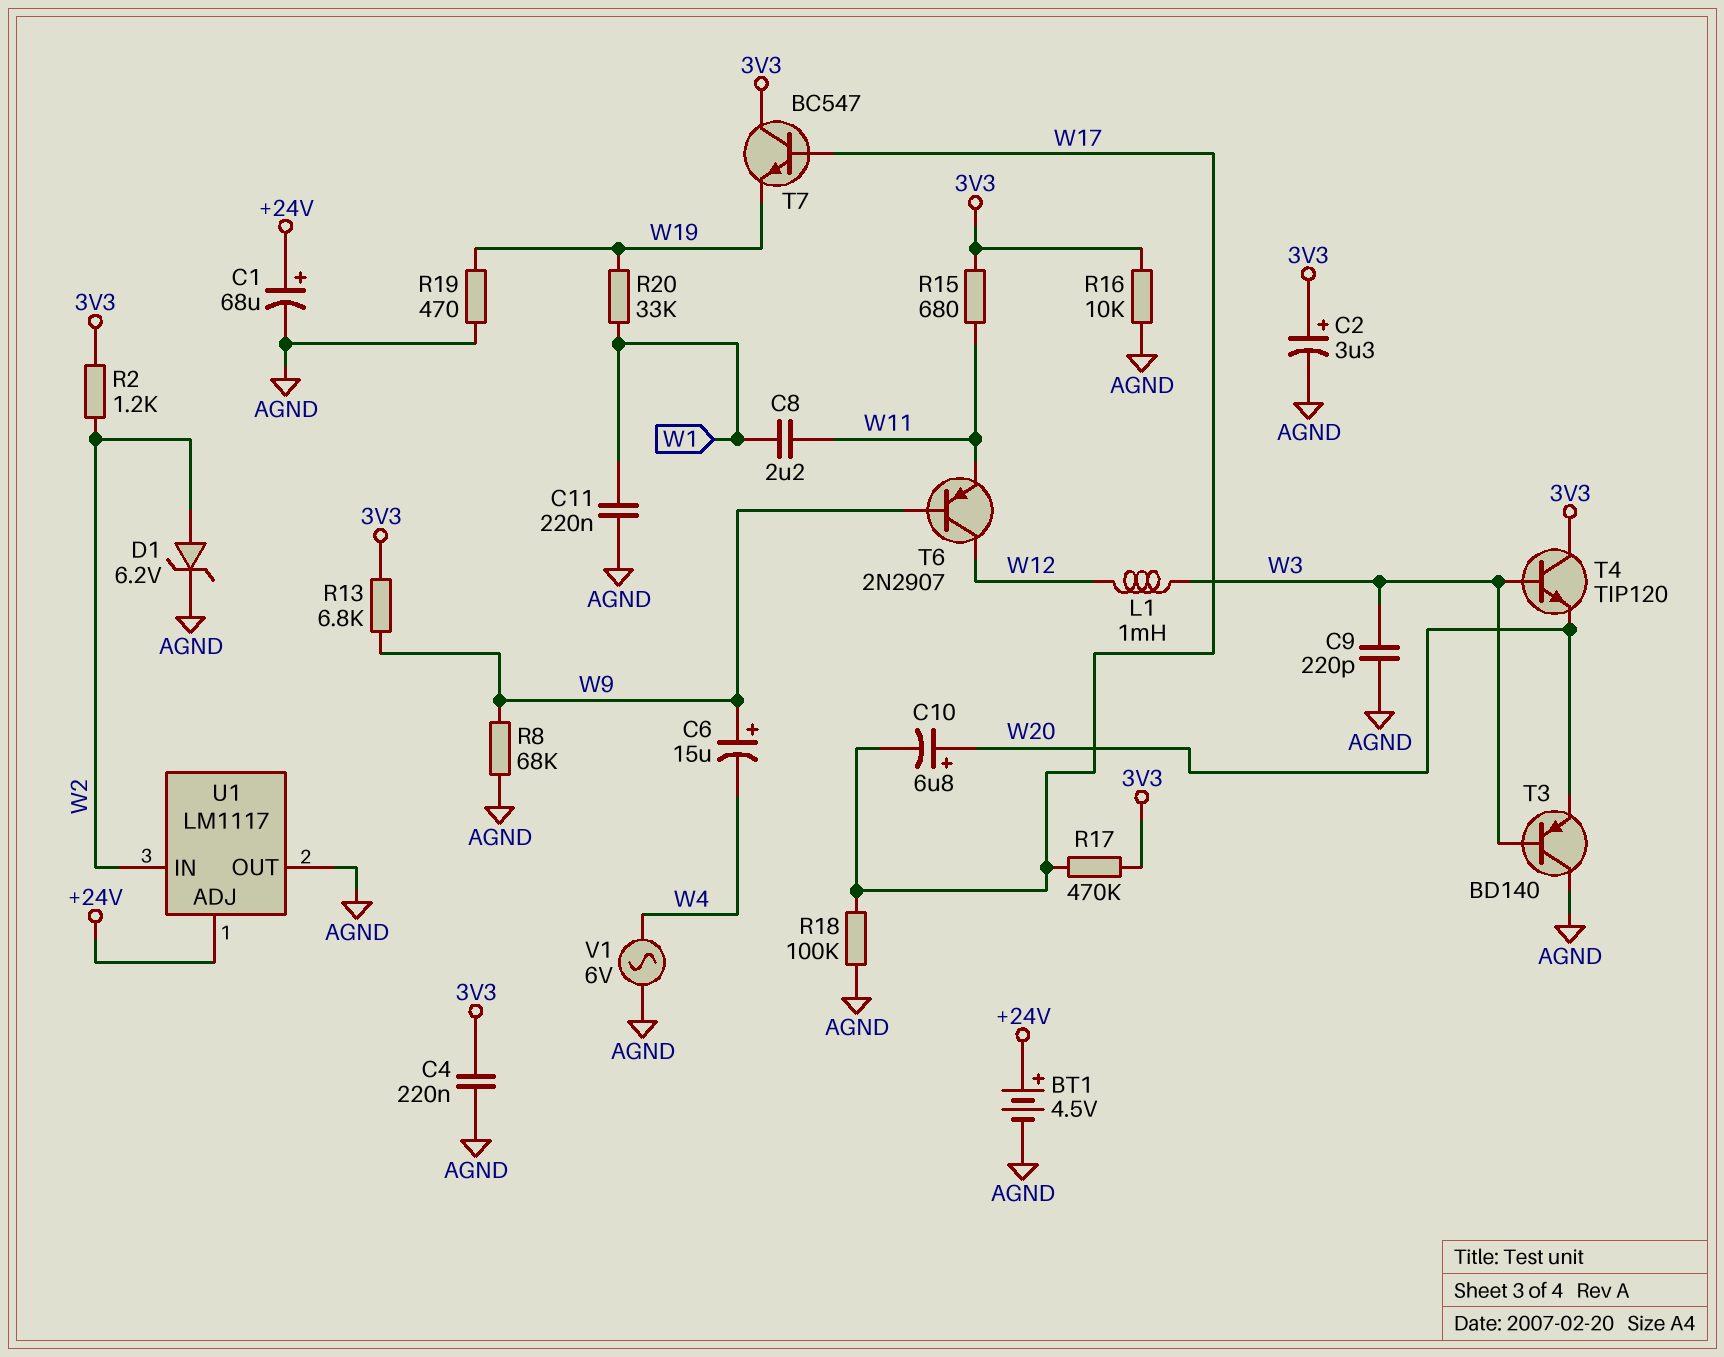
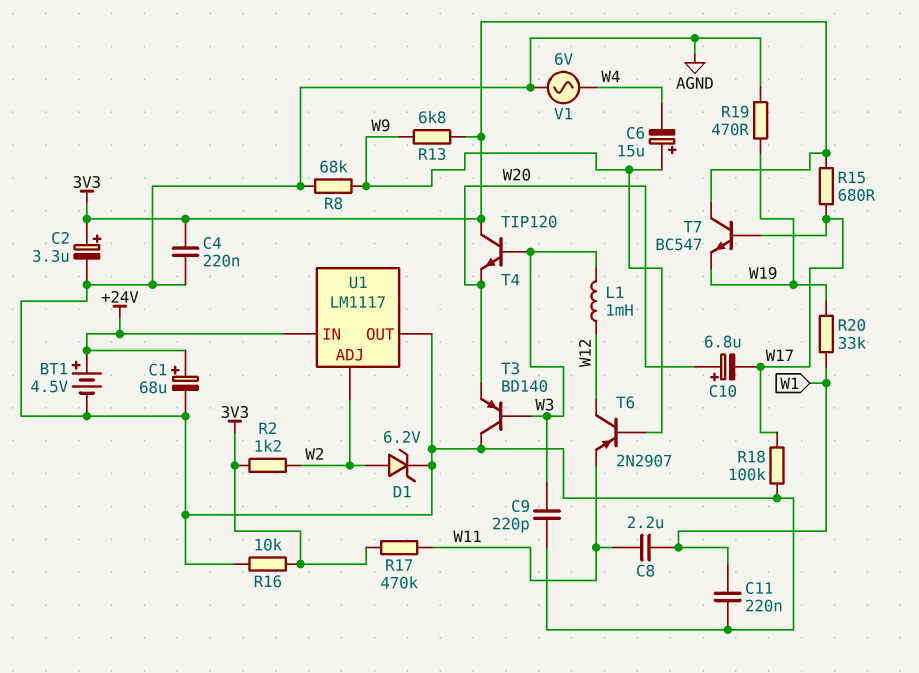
R15: 680 (3V3, W11) -> 680 (3V3, W17)
R17: 470k (3V3, W17) -> 470k (3V3, W11)
U1 pin ADJ: +24V -> W2
U1 pin IN: W2 -> +24V

